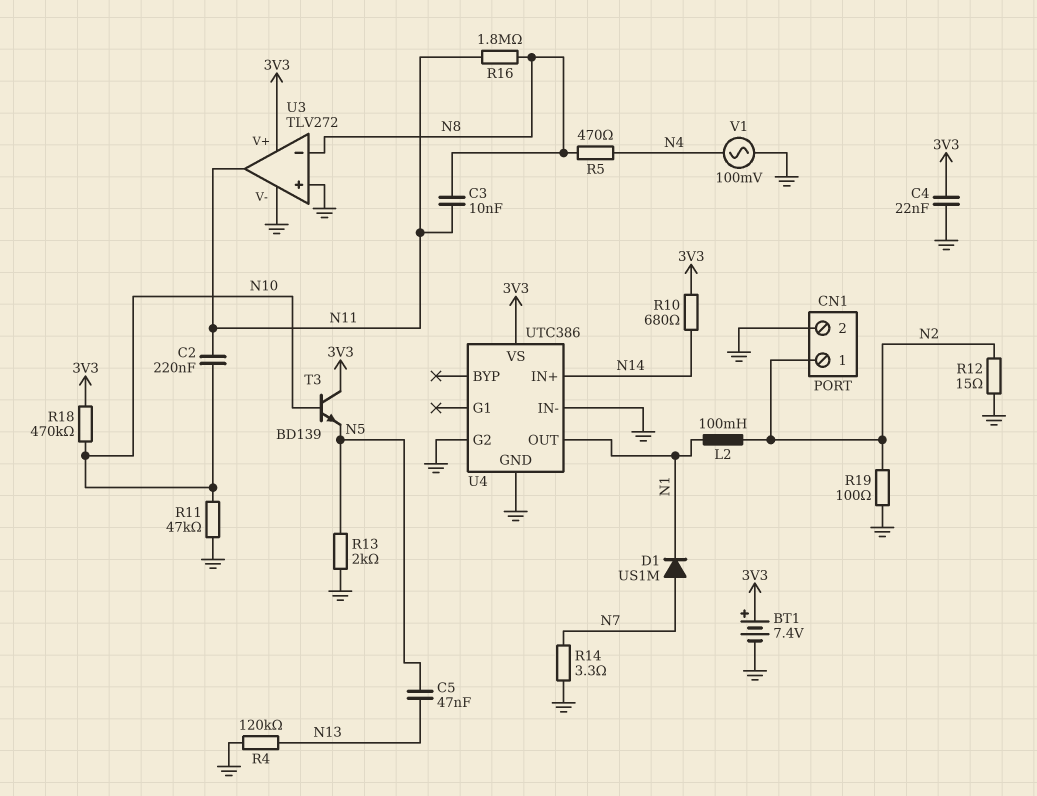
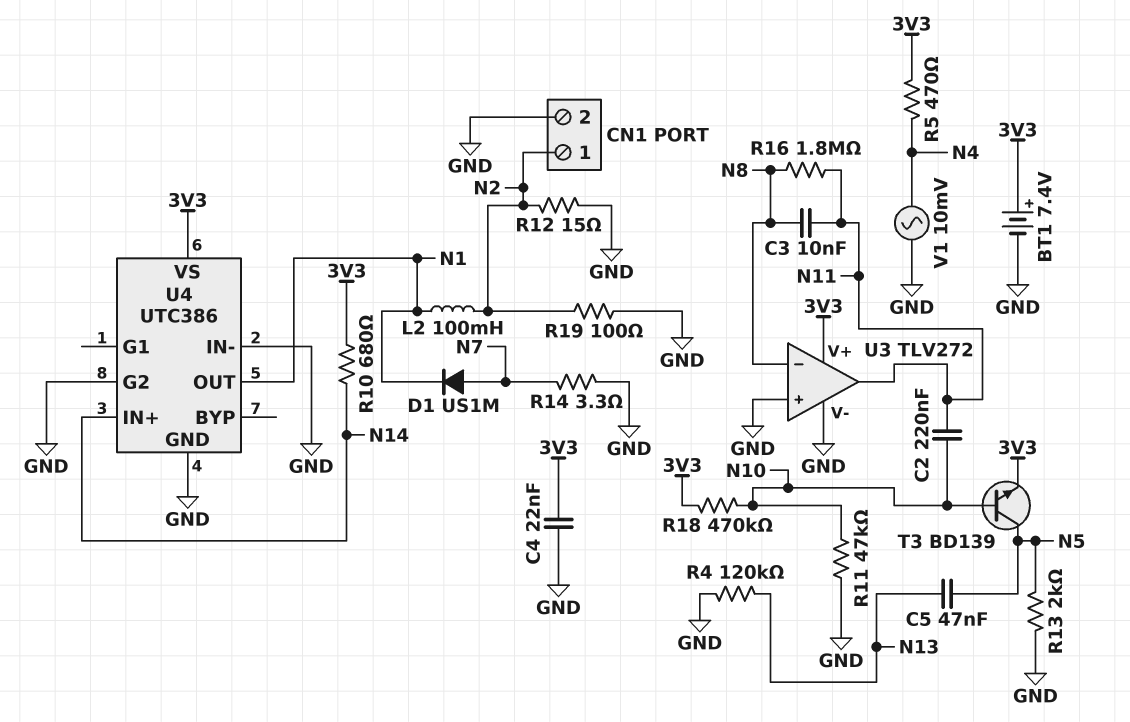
R5: 470 (N4, N8) -> 470 (3V3, N4)
T3: NPN BD139 (B N10, C 3V3, E N5) -> NPN BD139 (B N10, C N5, E 3V3)
V1: AC 100mV (GND, N4) -> AC 10mV (GND, N4)

